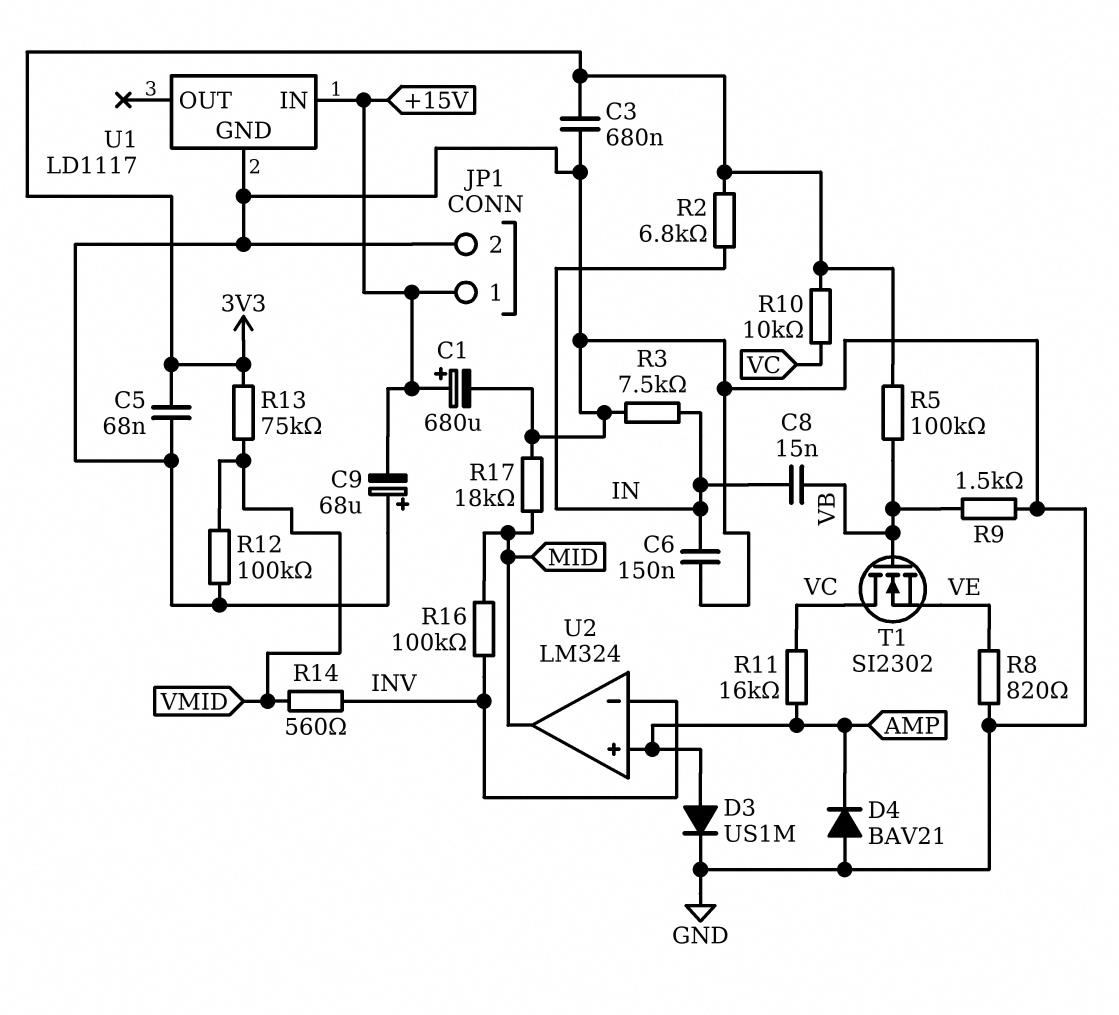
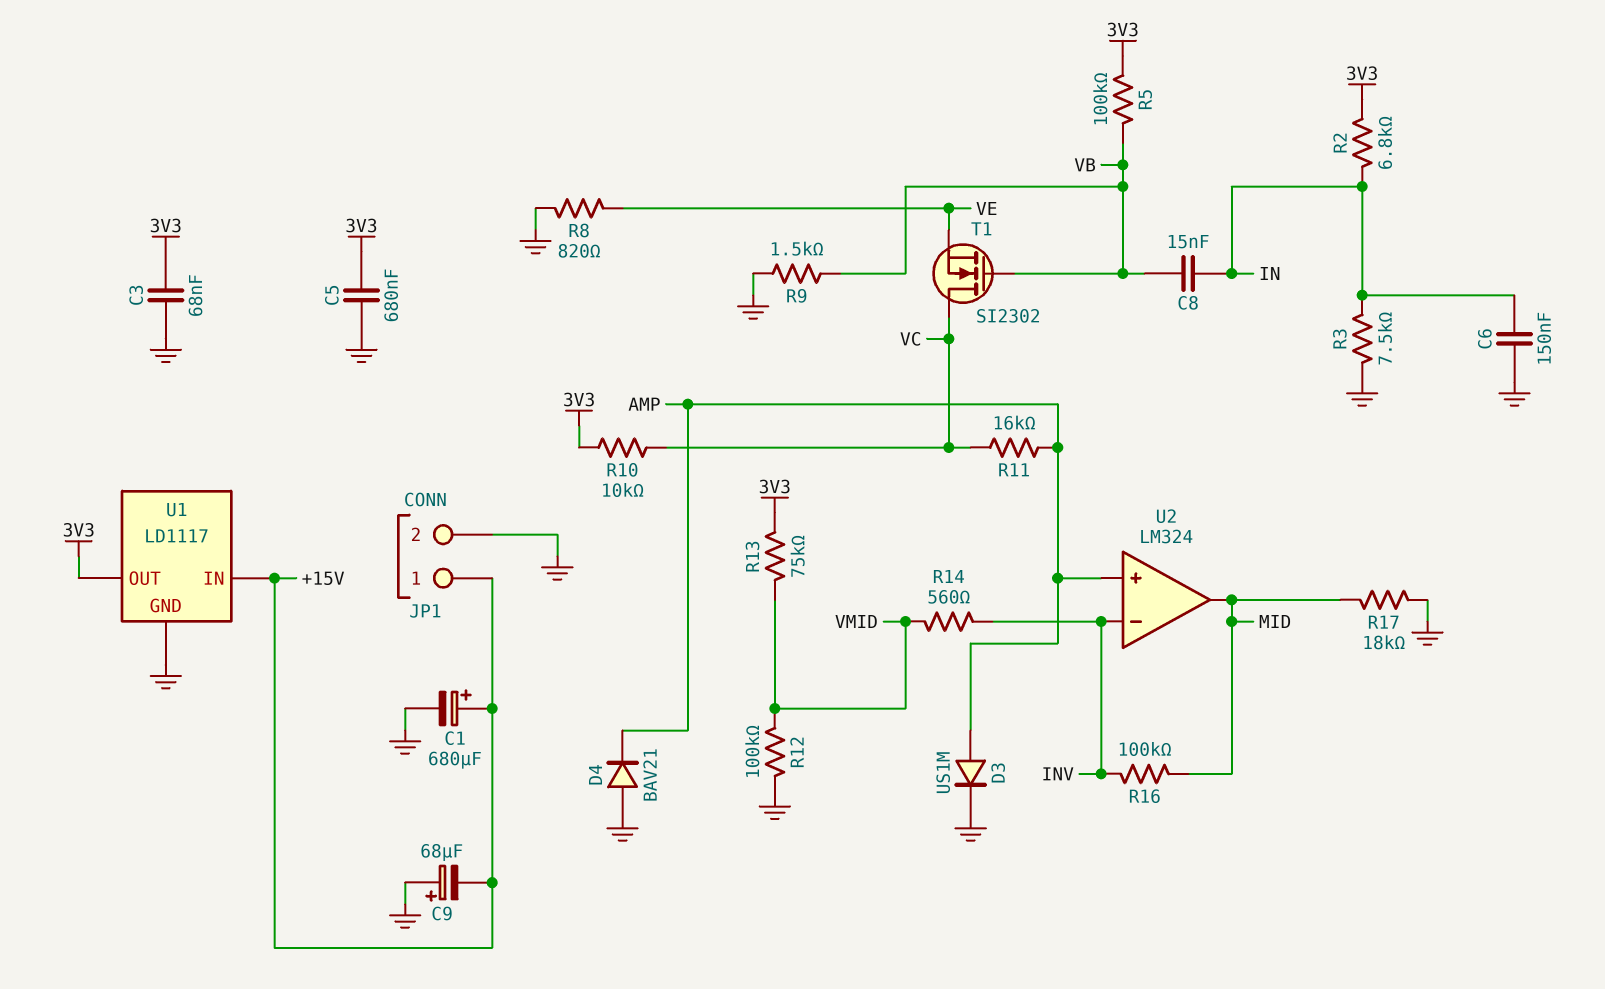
C3: 680nF (3V3, GND) -> 68nF (3V3, GND)
C5: 68nF (3V3, GND) -> 680nF (3V3, GND)
U1 pin OUT: none -> 3V3

